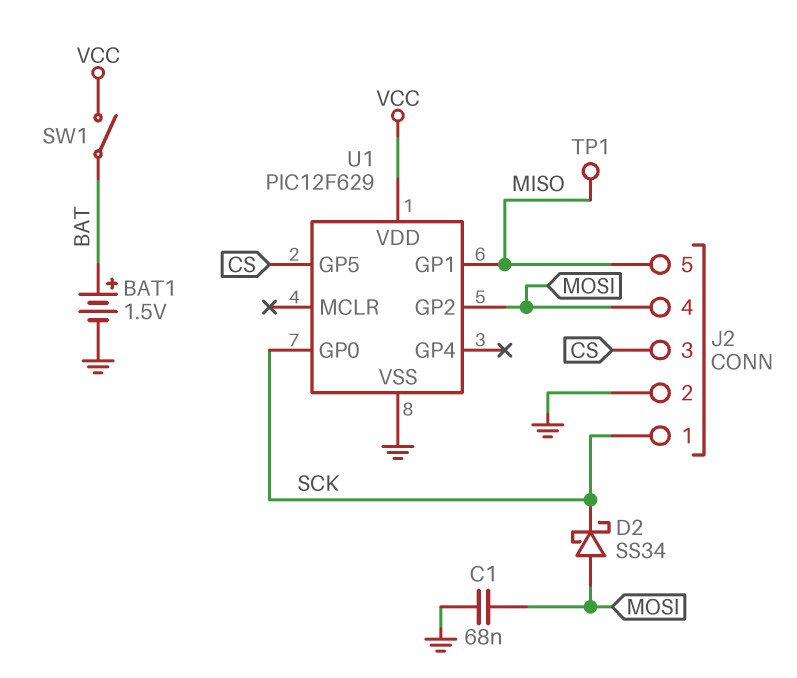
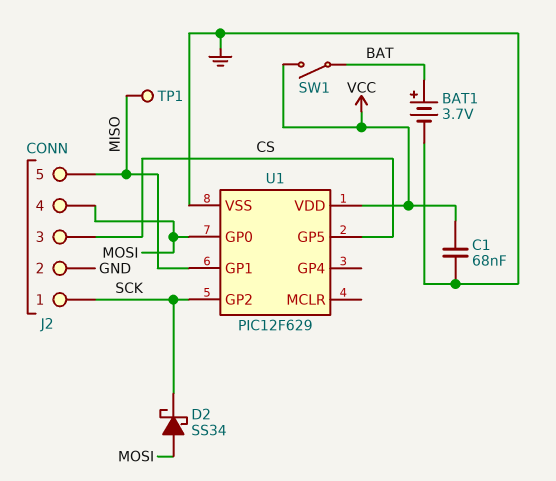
BAT1: 1.5V (plus BAT, minus GND) -> 3.7V (plus BAT, minus GND)
C1: 68nF (GND, MOSI) -> 68nF (GND, VCC)
U1 pin GP0: SCK -> MOSI
U1 pin GP2: MOSI -> SCK

